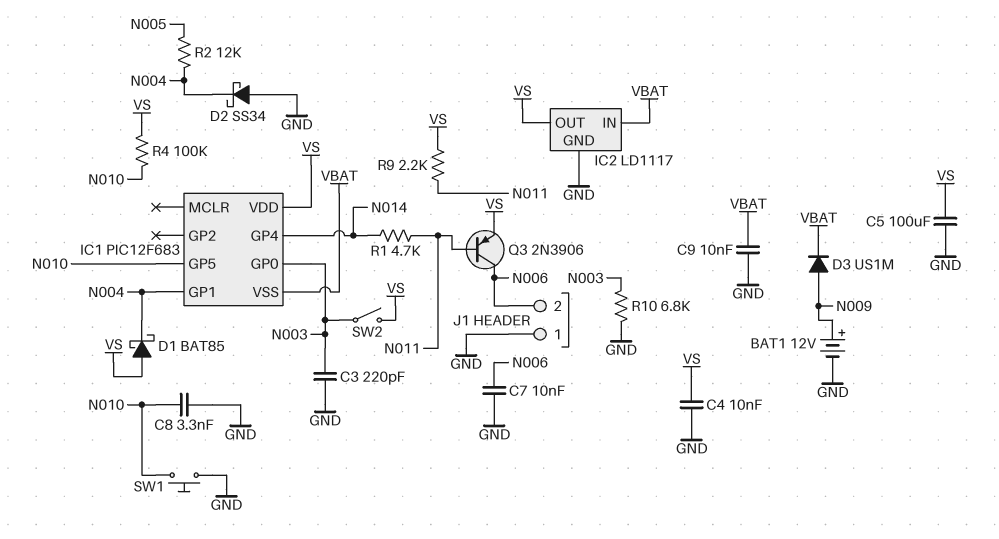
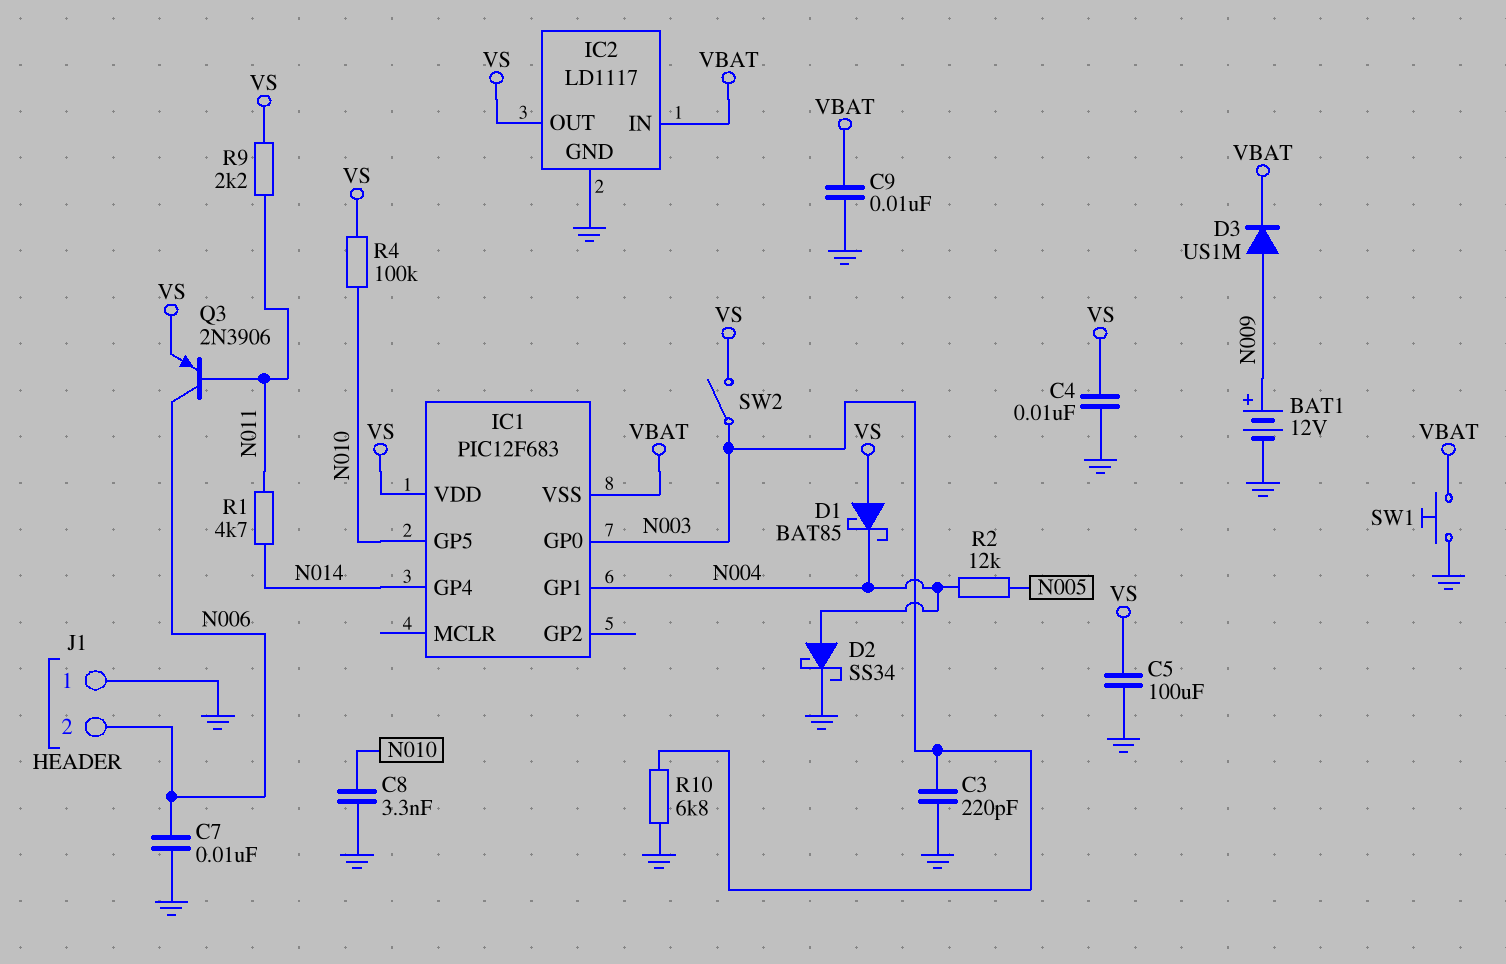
D2: schottky SS34 (A GND, K N004) -> schottky SS34 (A N004, K GND)
SW1: button (GND, N010) -> button (GND, VBAT)

